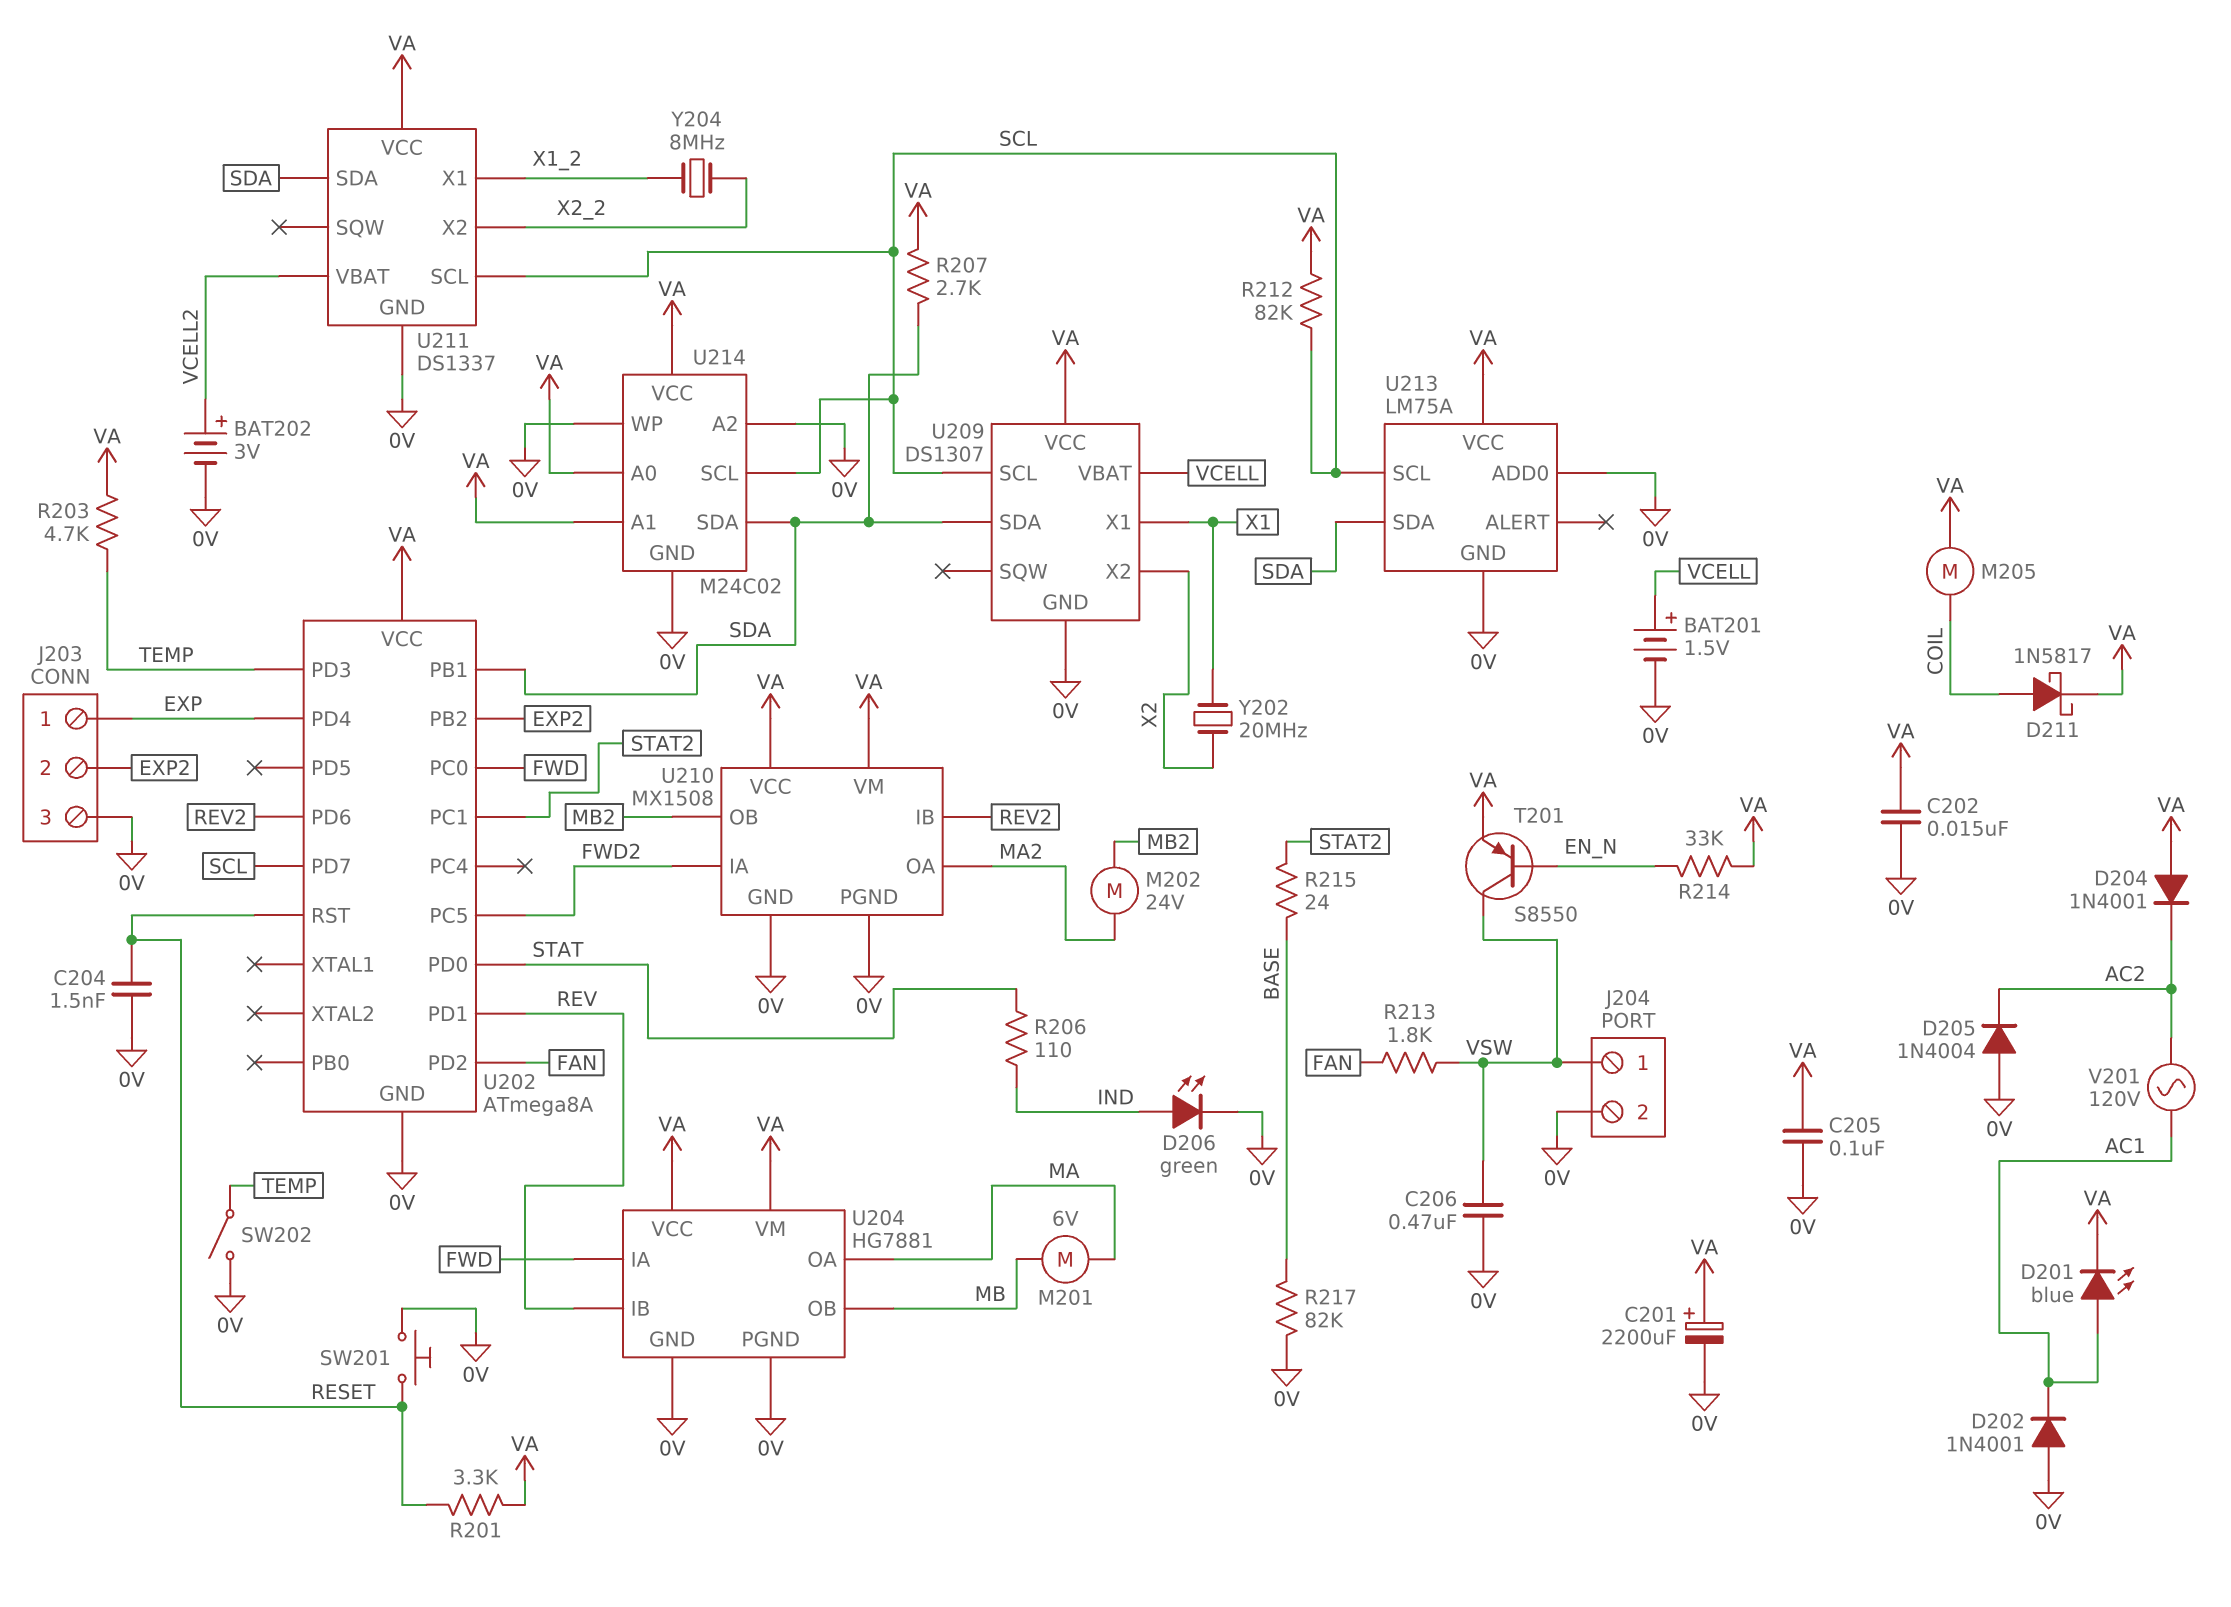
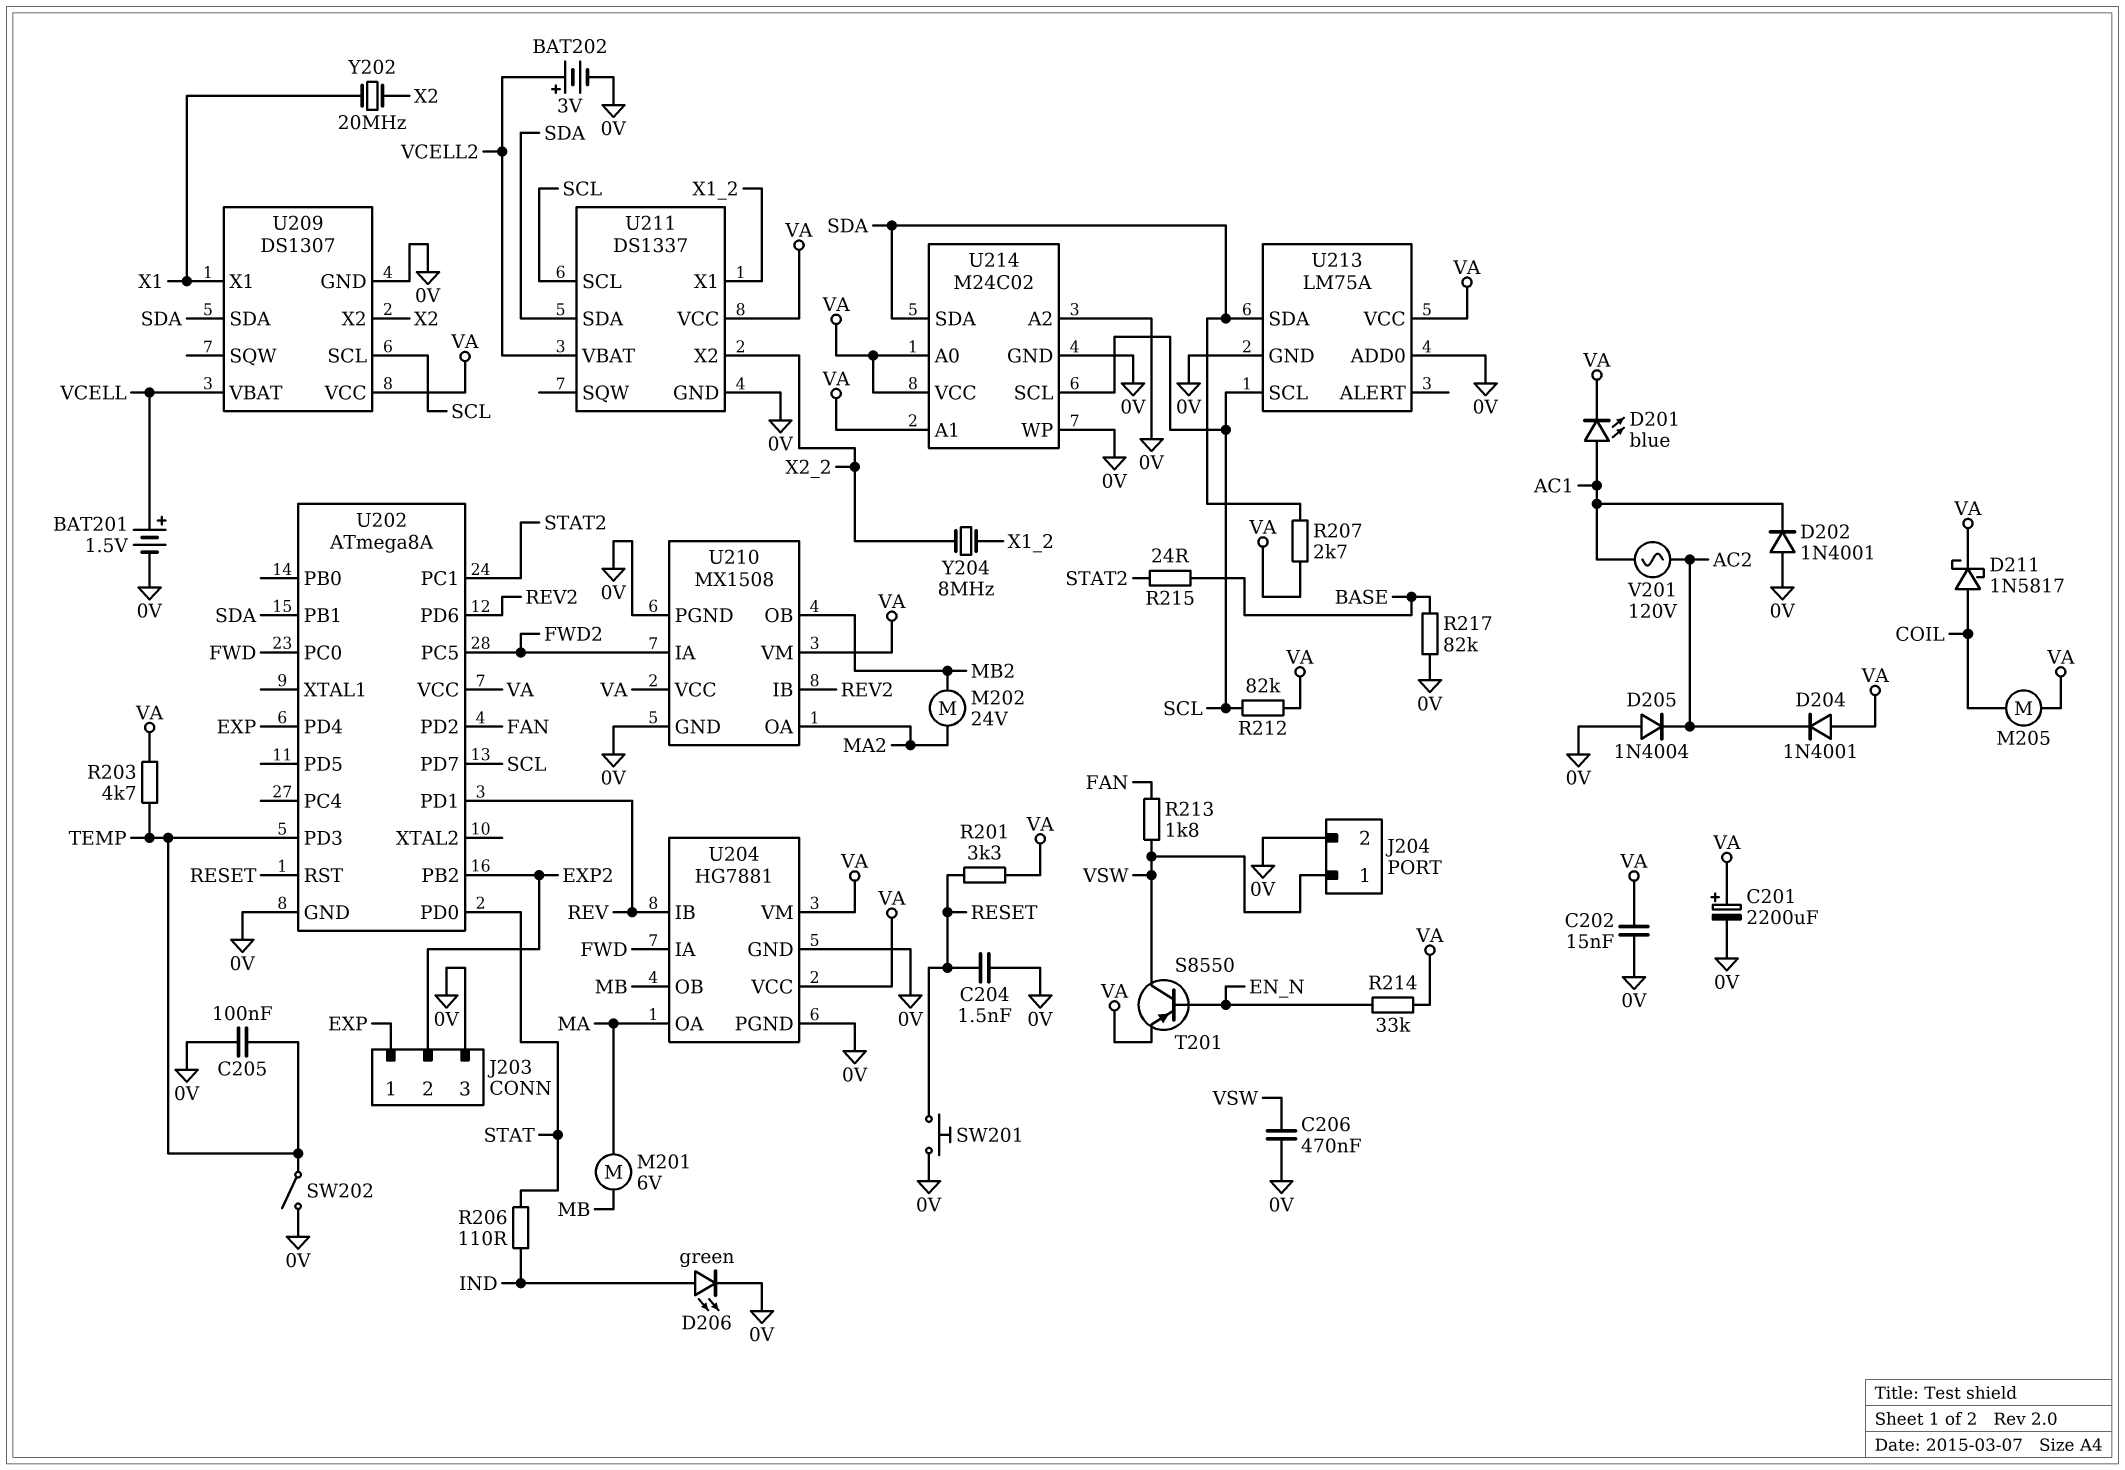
C205: 100nF (0V, VA) -> 100nF (0V, TEMP)

